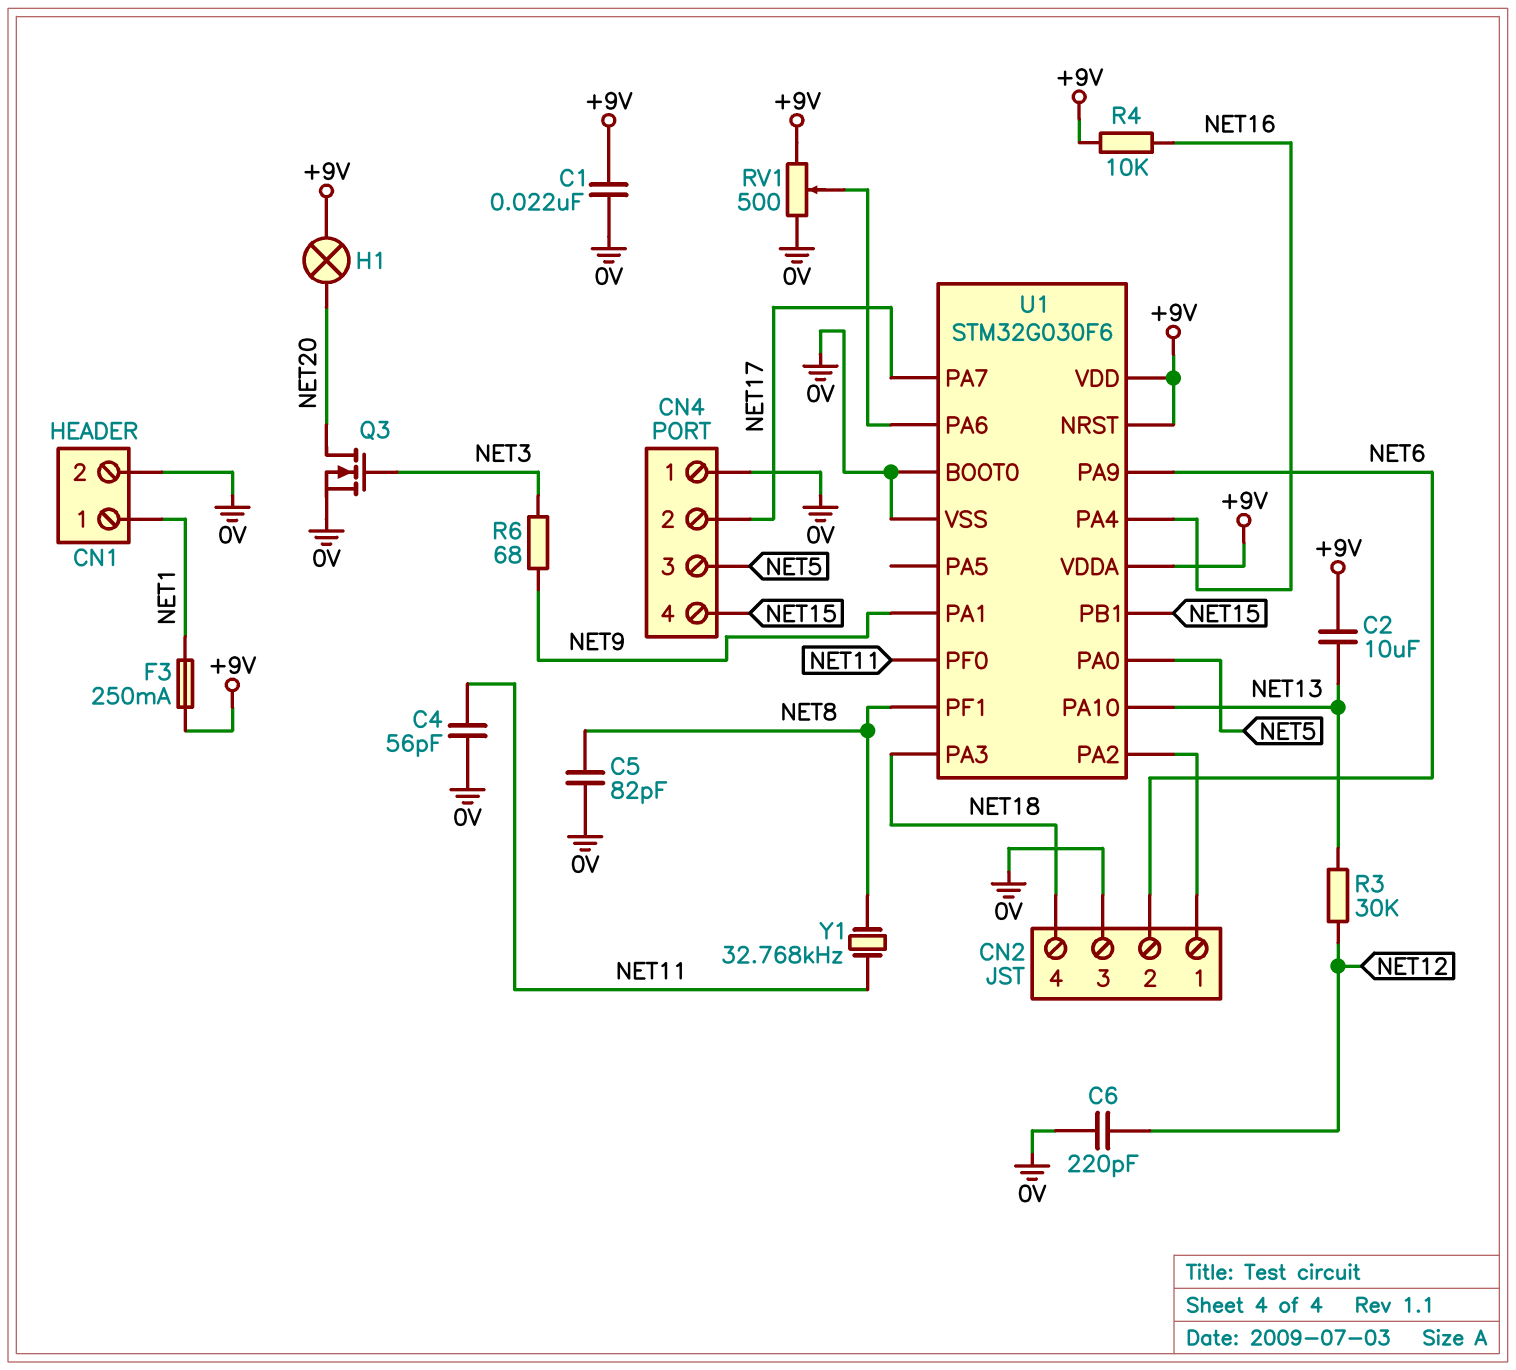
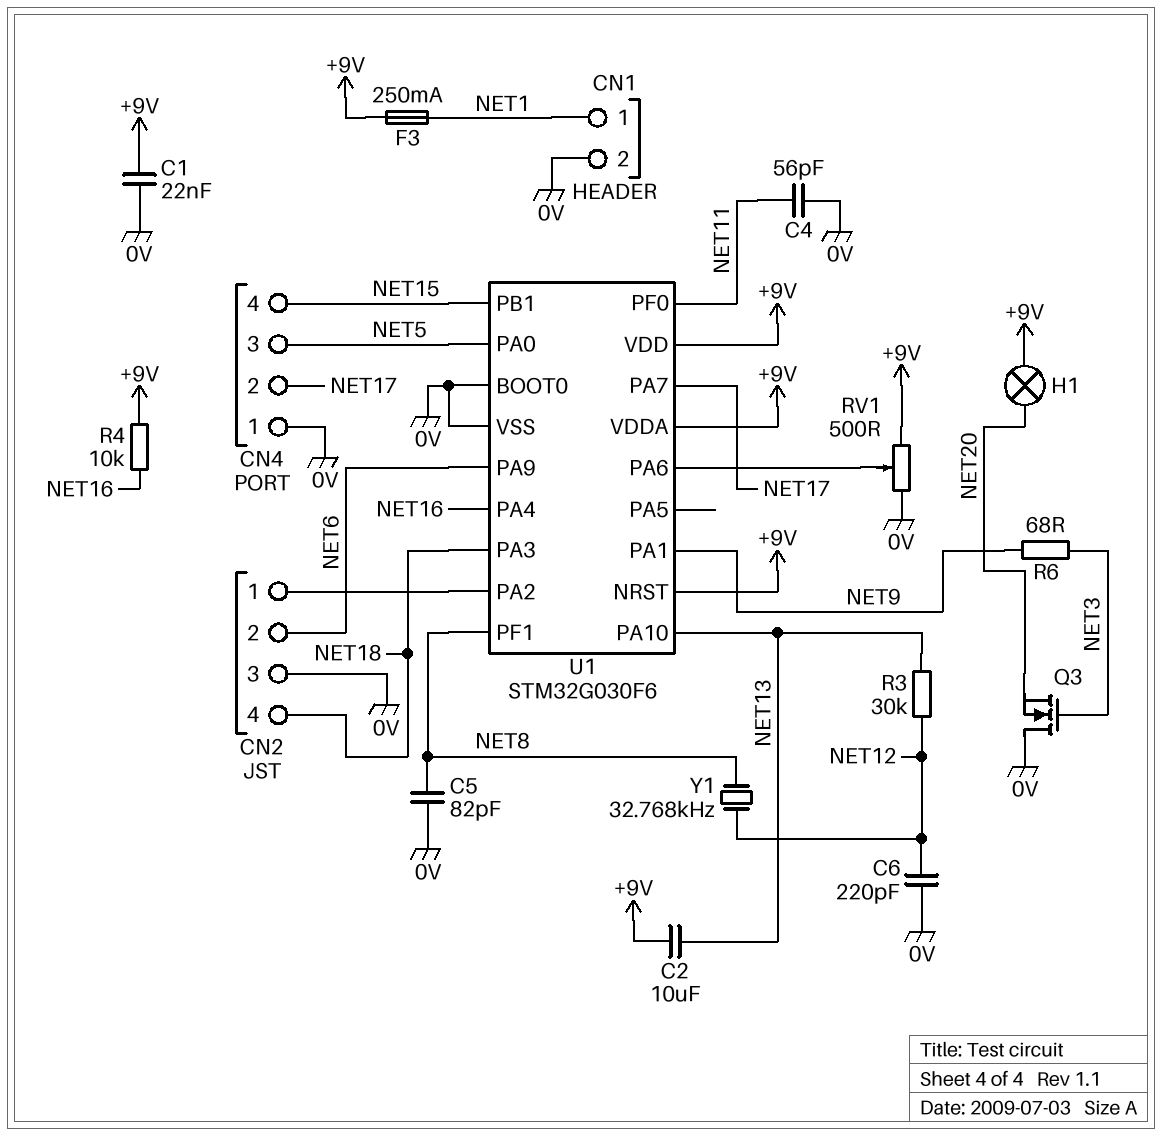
Q3: NMOS (G NET3, D NET20, S 0V) -> NMOS (G NET3, D 0V, S NET20)
Y1: 32.768kHz (NET8, NET11) -> 32.768kHz (NET8, NET12)

